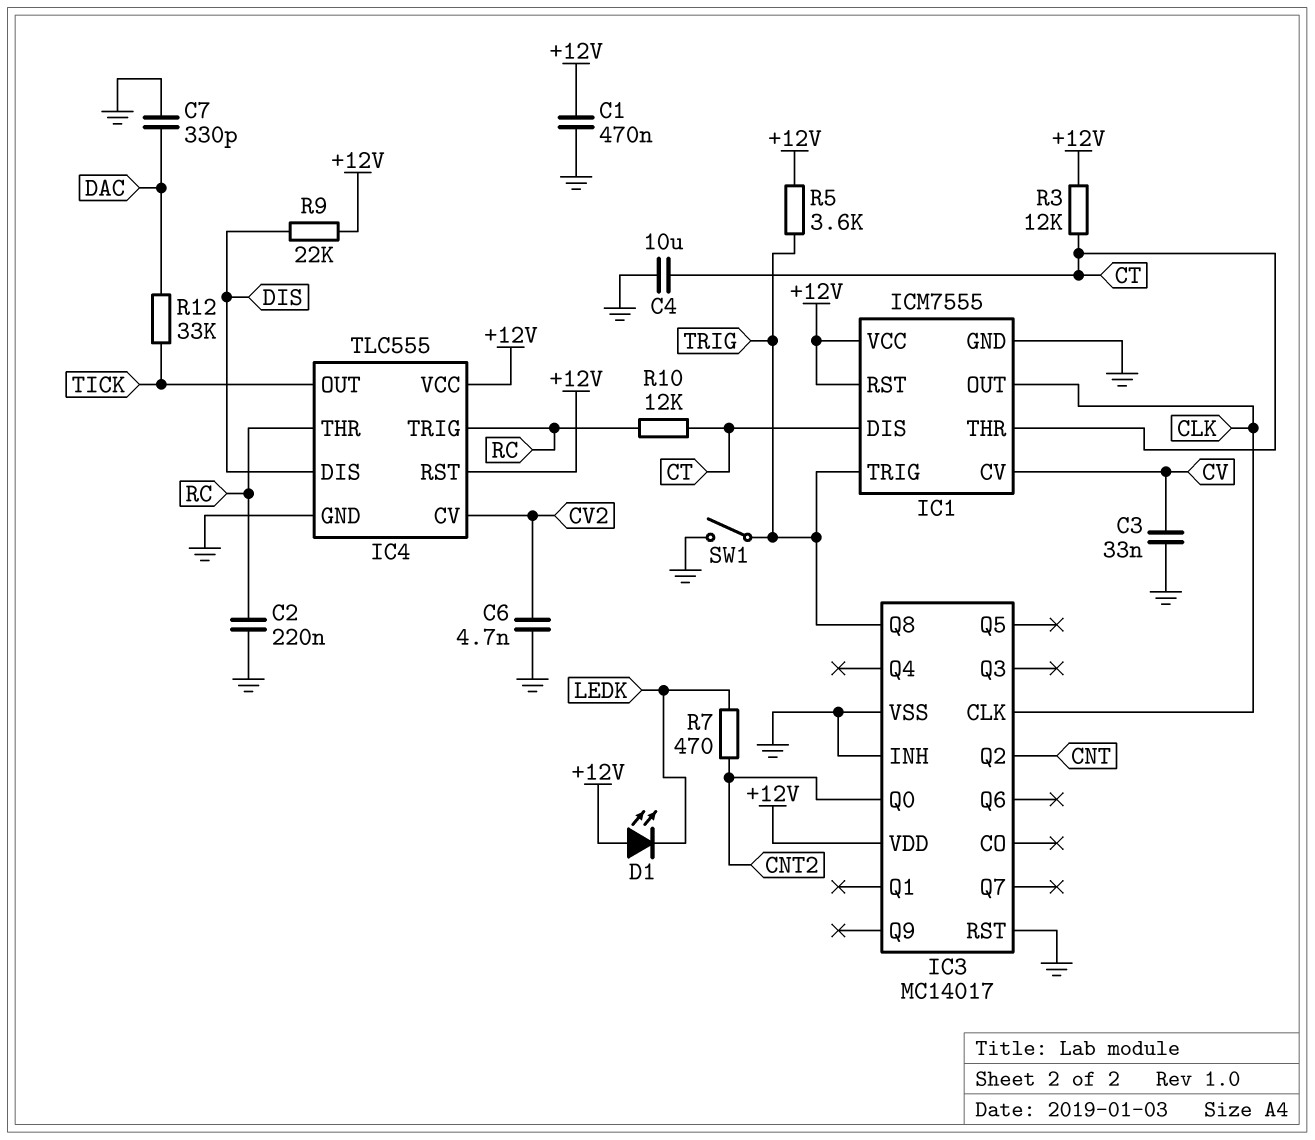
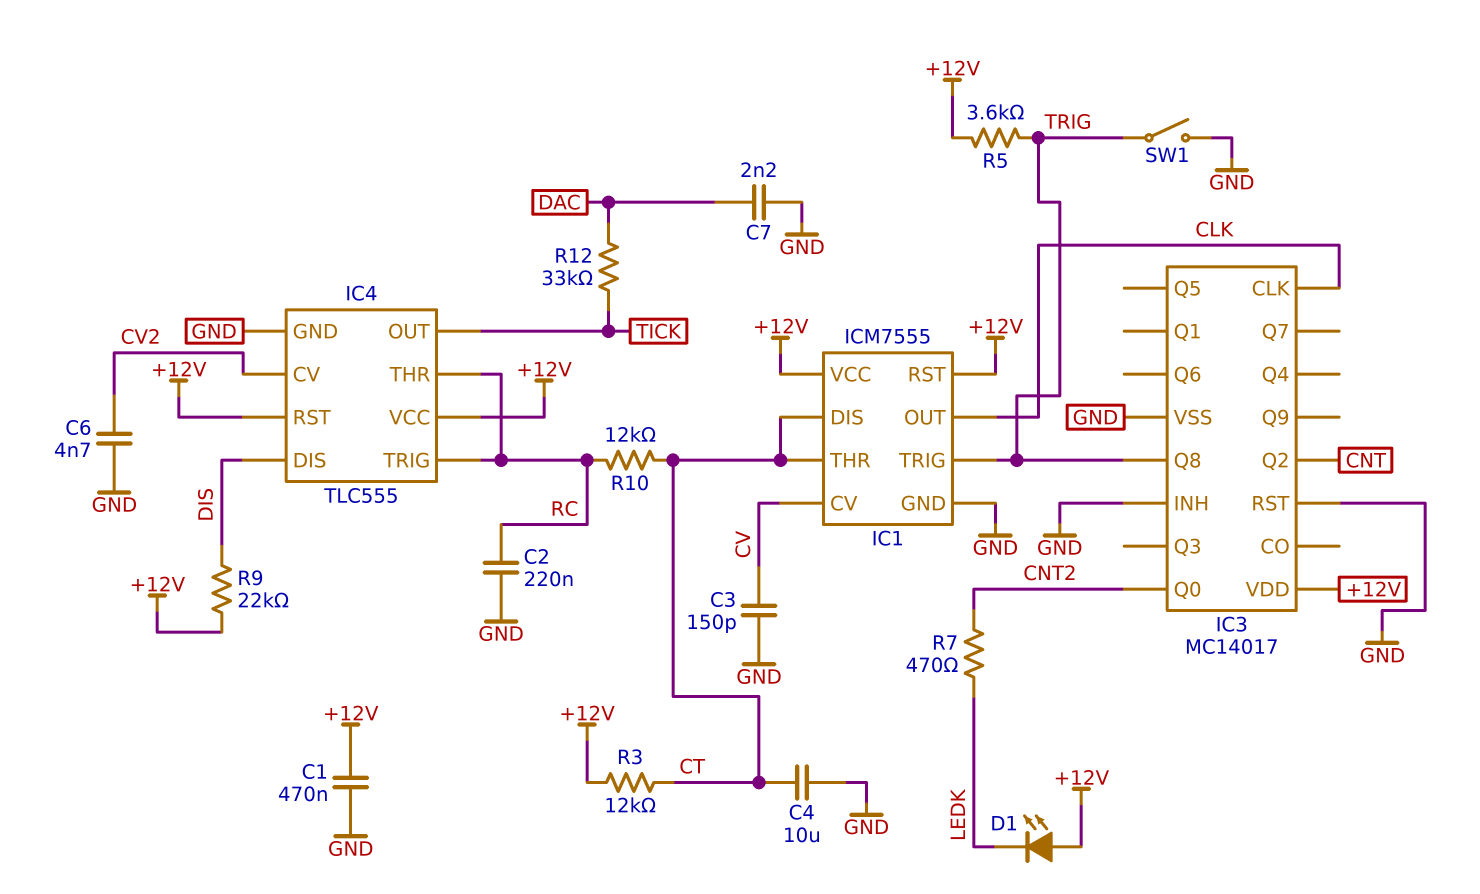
C3: 33nF (CV, GND) -> 150pF (CV, GND)
C7: 330pF (DAC, GND) -> 2.2nF (DAC, GND)

